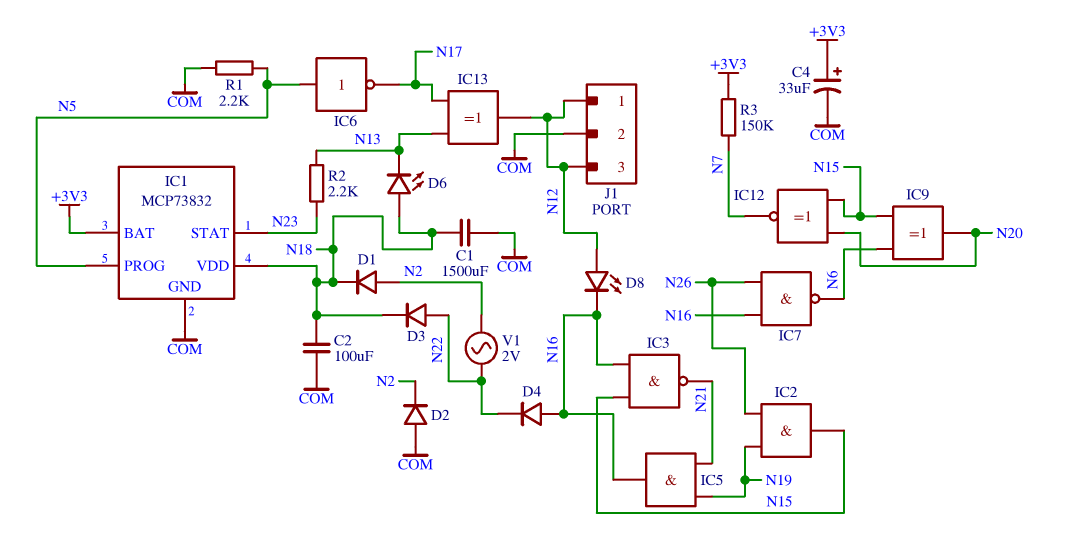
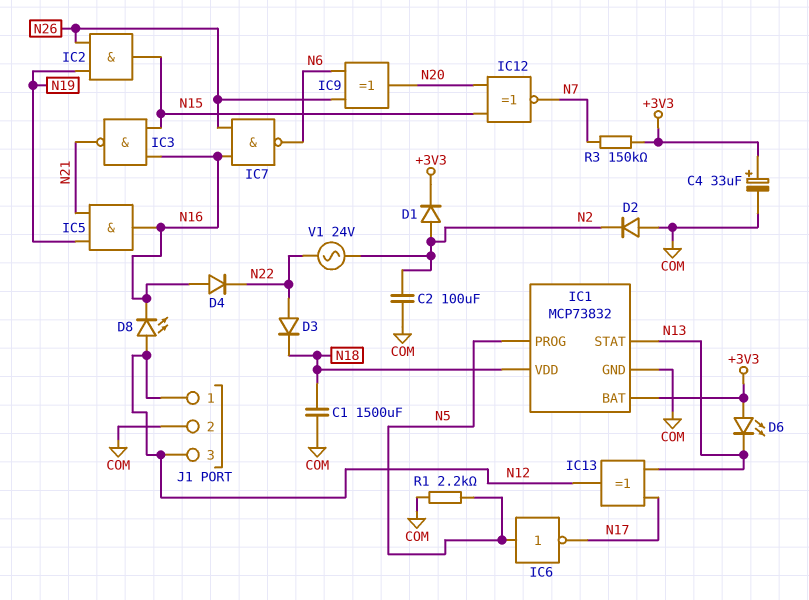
C2: 100uF (COM, N18) -> 100uF (COM, N2)
D1: diode (A N2, K N18) -> diode (A N2, K +3V3)
D6: LED (A N18, K N13) -> LED (A +3V3, K N13)
IC1 pin STAT: N23 -> N13
IC9: XOR (in N6, in N15, out N20) -> XOR (in N6, in N26, out N20)
R2: 2.2k (N13, N23) -> none
V1: AC 2V (N2, N22) -> AC 24V (N2, N22)

